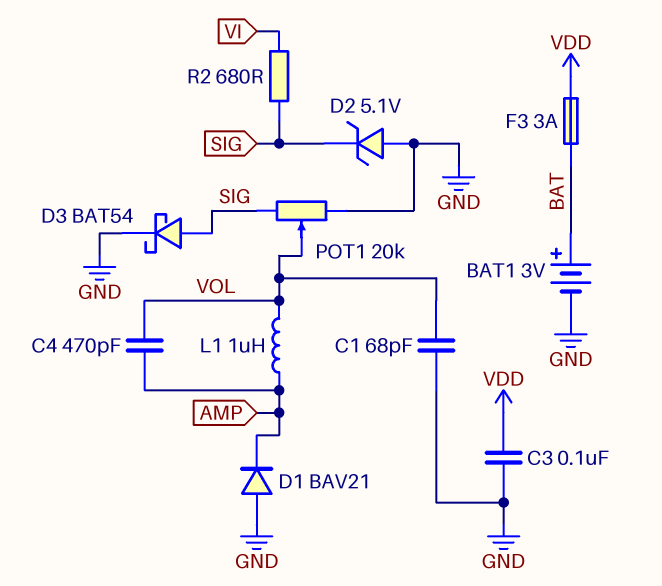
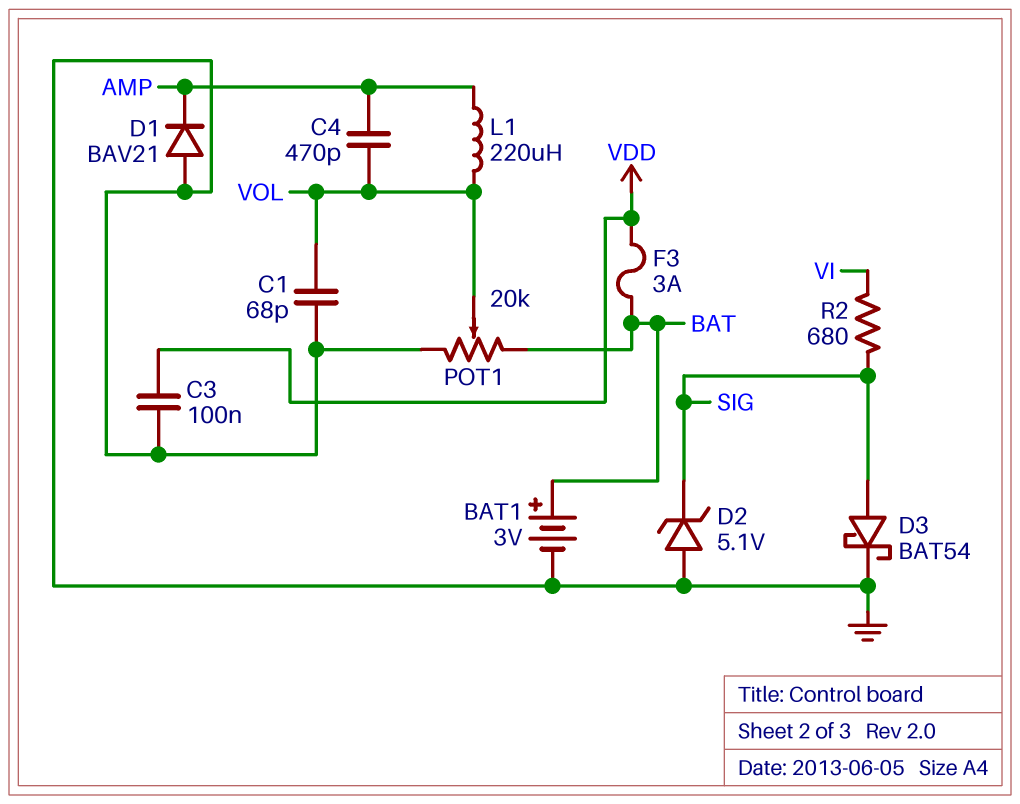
L1: 1uH (AMP, VOL) -> 220uH (AMP, VOL)
POT1: 20k (GND, SIG, wiper VOL) -> 20k (BAT, GND, wiper VOL)

